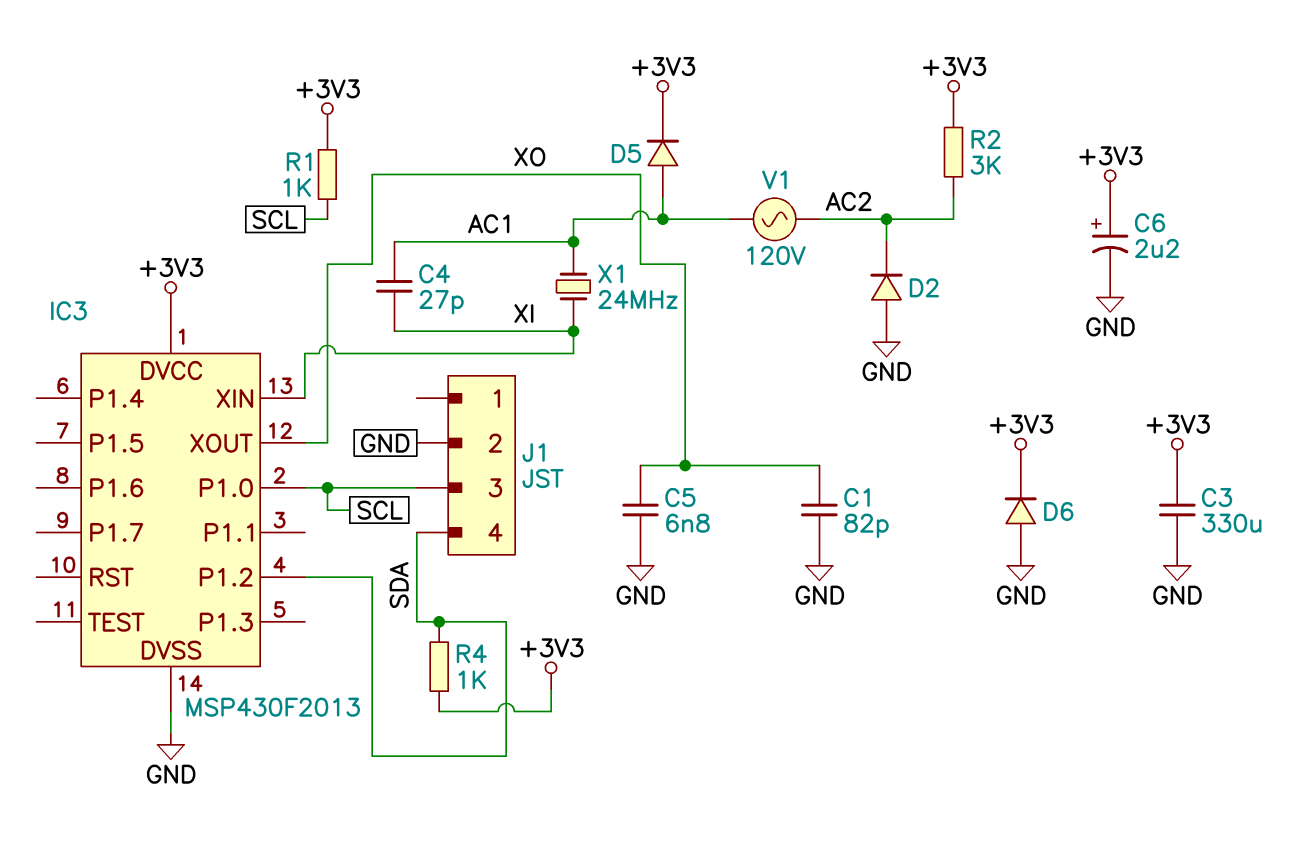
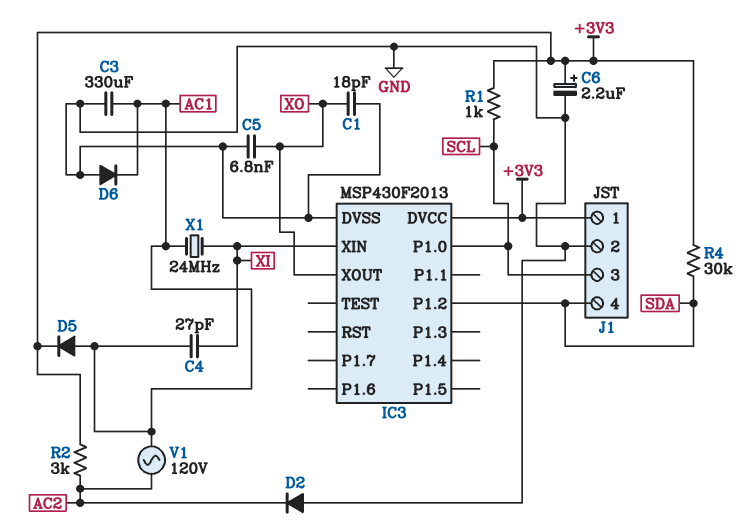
C1: 82pF (GND, XO) -> 18pF (GND, XO)
C3: 330uF (+3V3, GND) -> 330uF (AC1, GND)
D6: diode (A GND, K +3V3) -> diode (A GND, K AC1)
J1 pin 1: none -> +3V3
R4: 1k (+3V3, SDA) -> 30k (+3V3, SDA)

